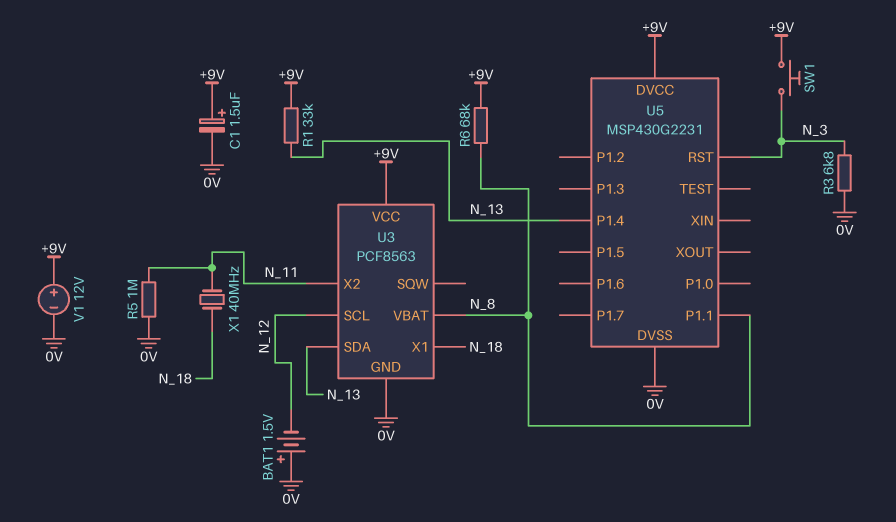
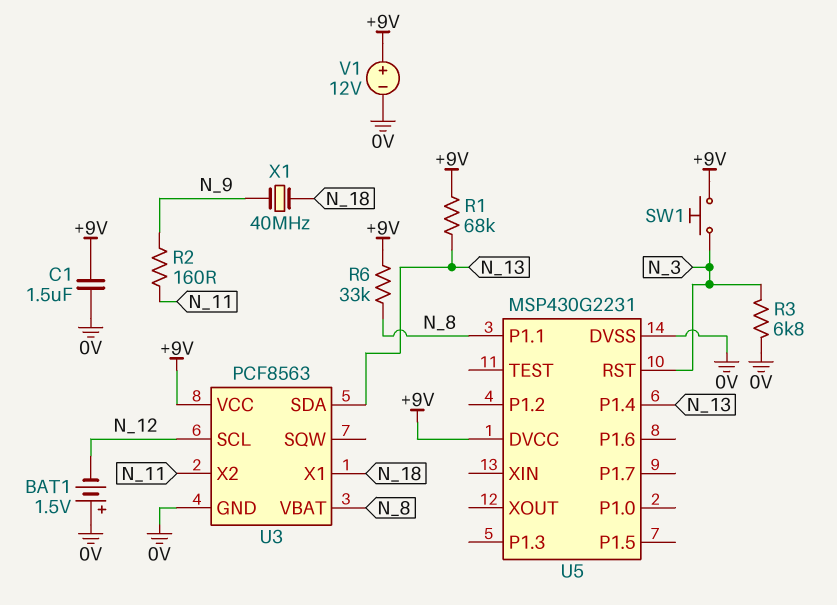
C1: 1.5uF (plus +9V, minus 0V) -> 1.5uF (+9V, 0V)
R1: 33k (+9V, N_13) -> 68k (+9V, N_13)
R2: none -> 160 (N_9, N_11)
R5: 1M (0V, N_11) -> none
R6: 68k (+9V, N_8) -> 33k (+9V, N_8)
X1: 40MHz (N_11, N_18) -> 40MHz (N_9, N_18)

